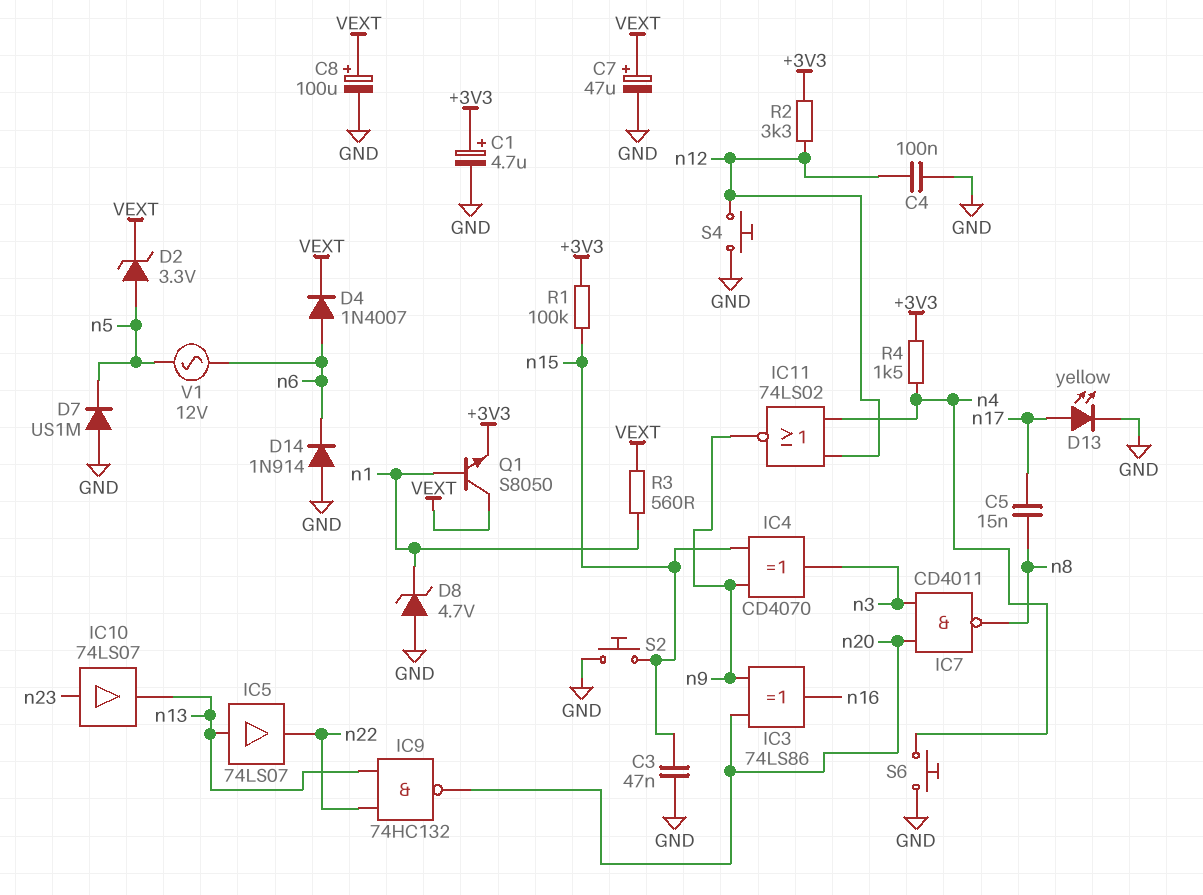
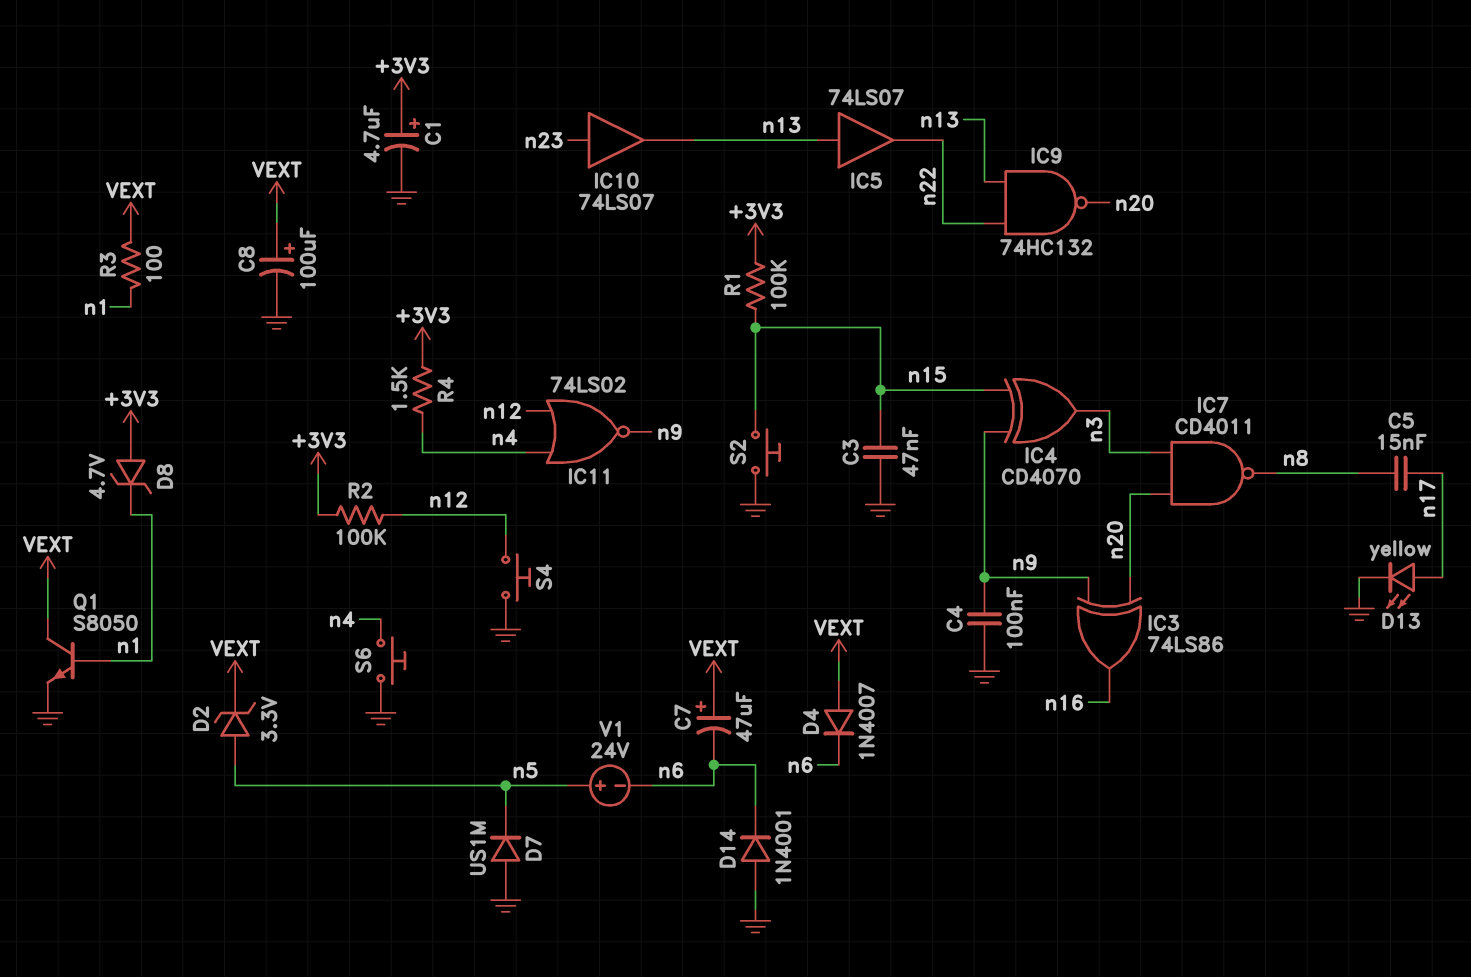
C4: 100nF (GND, n12) -> 100nF (GND, n9)
C7: 47uF (plus VEXT, minus GND) -> 47uF (plus VEXT, minus n6)
D4: diode 1N4007 (A n6, K VEXT) -> diode 1N4007 (A VEXT, K n6)
D8: zener 4.7V (A GND, K n1) -> zener 4.7V (A +3V3, K n1)
D14: diode 1N914 (A GND, K n6) -> diode 1N4001 (A GND, K n6)
Q1: NPN S8050 (B n1, C VEXT, E +3V3) -> NPN S8050 (B n1, C VEXT, E GND)
R2: 3.3k (+3V3, n12) -> 100k (+3V3, n12)
R3: 560 (VEXT, n1) -> 100 (VEXT, n1)
V1: AC 12V (n5, n6) -> 24V (plus n5, minus n6)

